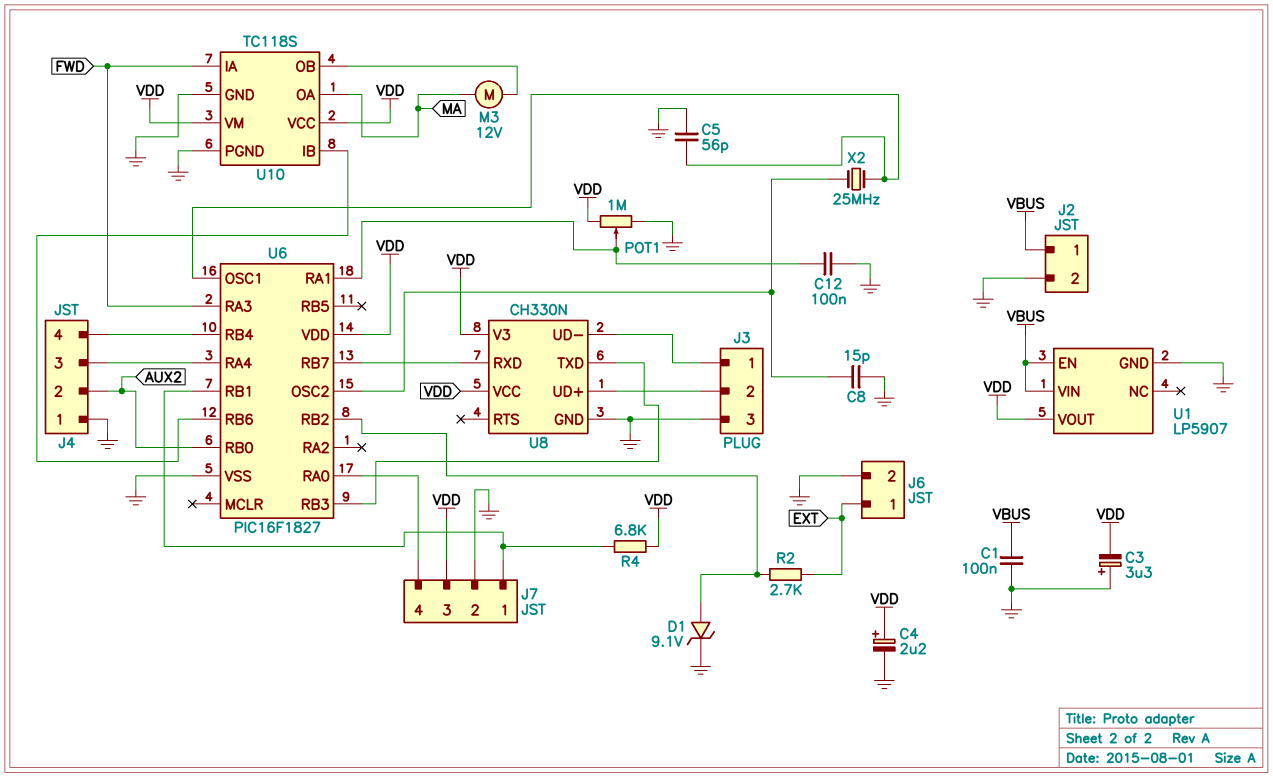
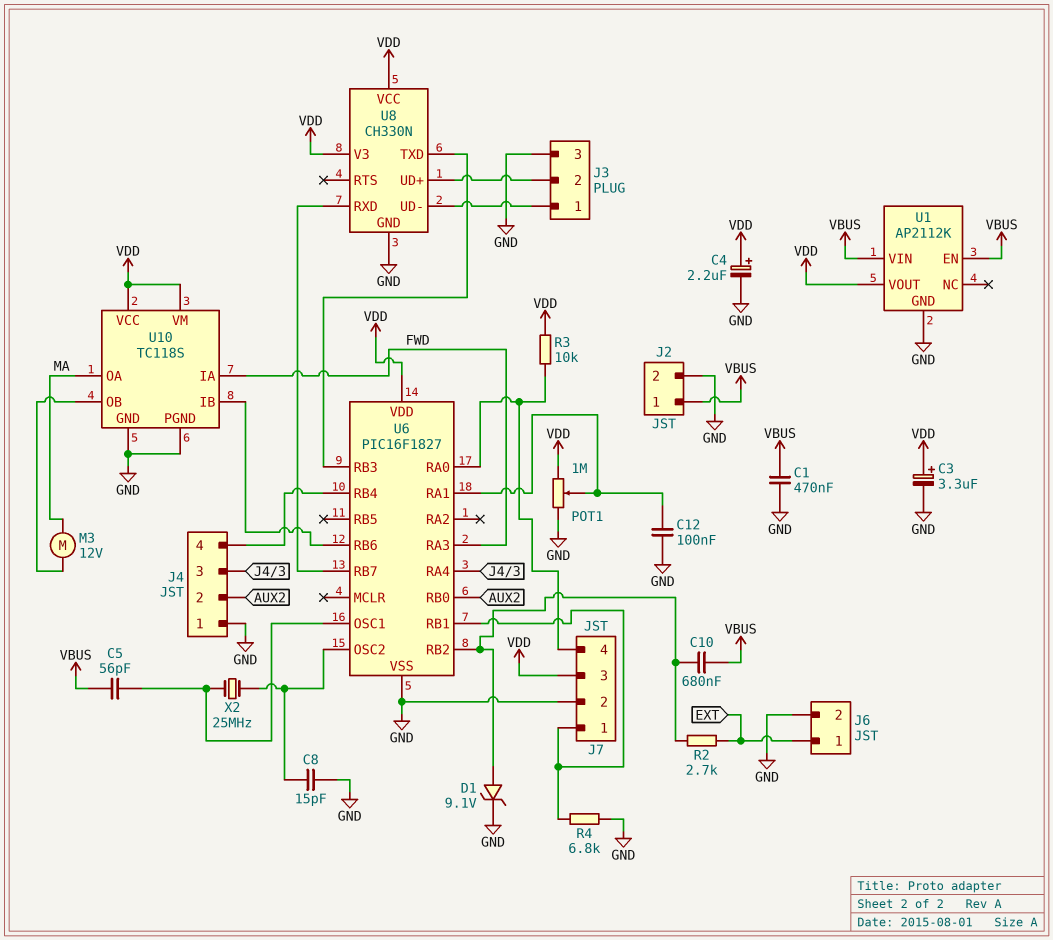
C1: 100nF (GND, VBUS) -> 470nF (GND, VBUS)
C3: 3.3uF (plus GND, minus VDD) -> 3.3uF (plus VDD, minus GND)
C5: 56pF (GND, U6/OSC1) -> 56pF (U6/OSC1, VBUS)
C10: none -> 680nF (U6/RB2, VBUS)
R3: none -> 10k (J7/4, VDD)
R4: 6.8k (J7/1, VDD) -> 6.8k (GND, J7/1)
U1: LP5907 -> AP2112K

